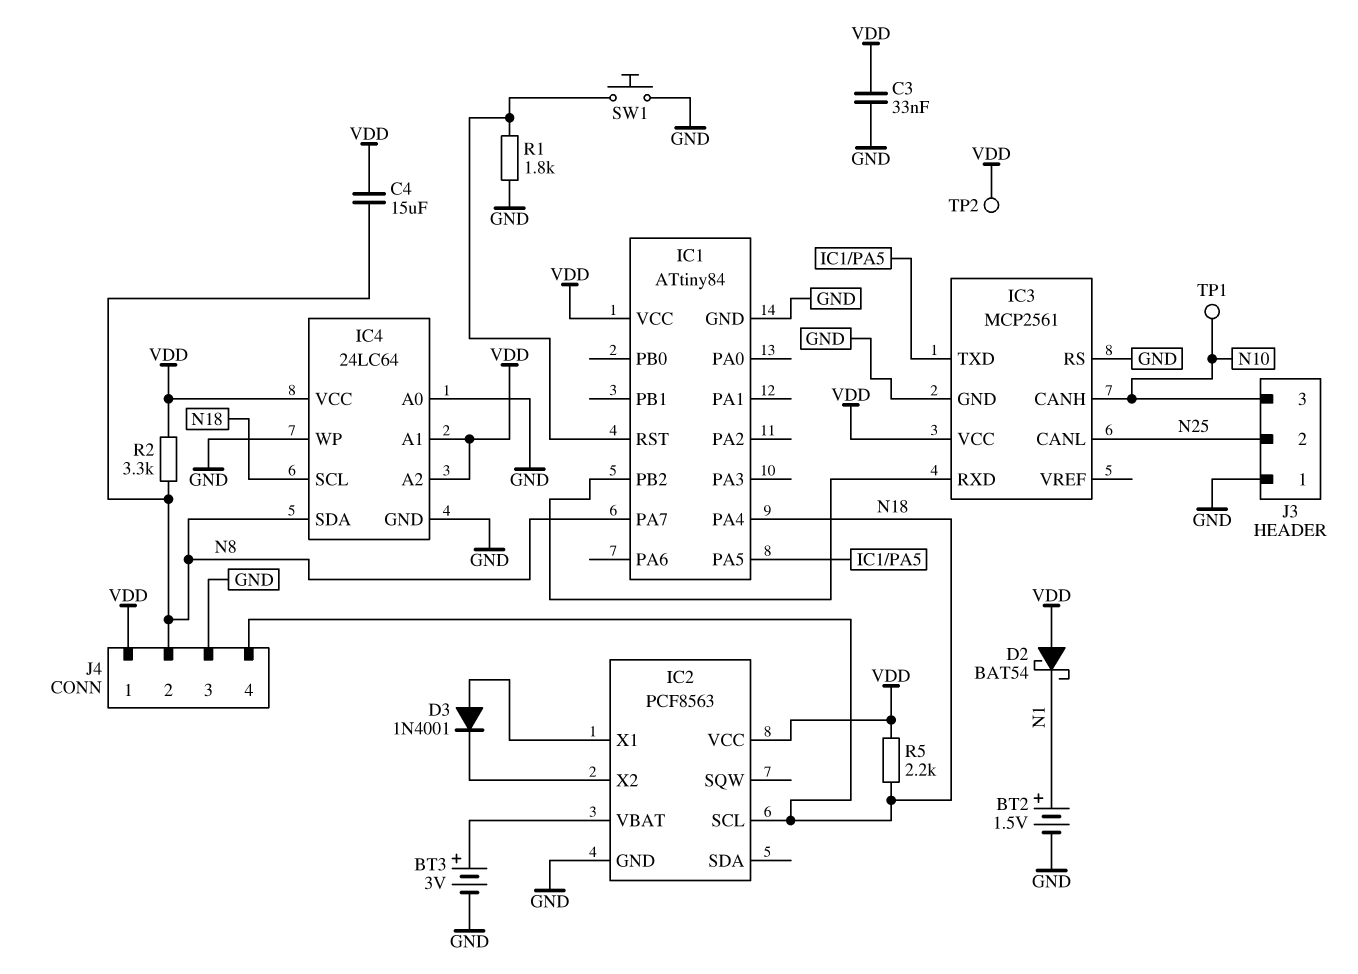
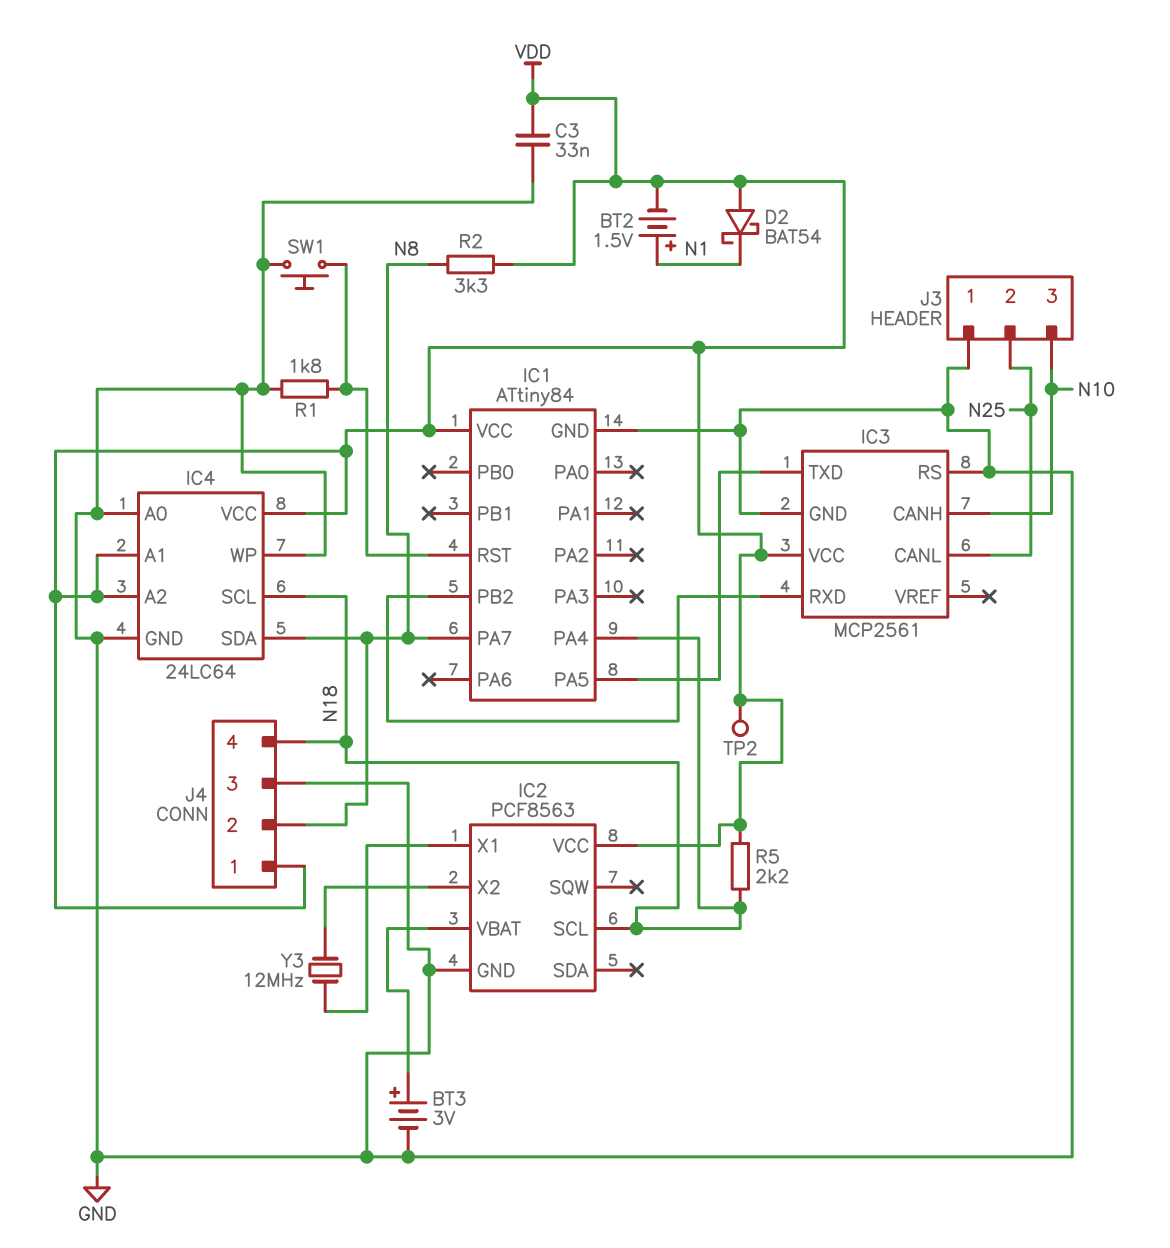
BT2: 1.5V (plus N1, minus GND) -> 1.5V (plus N1, minus VDD)
C4: 15uF (N8, VDD) -> none
D3: diode 1N4001 (A IC2/X1, K IC2/X2) -> none
TP1: test point (N10) -> none
Y3: none -> 12MHz (IC2/X1, IC2/X2)

